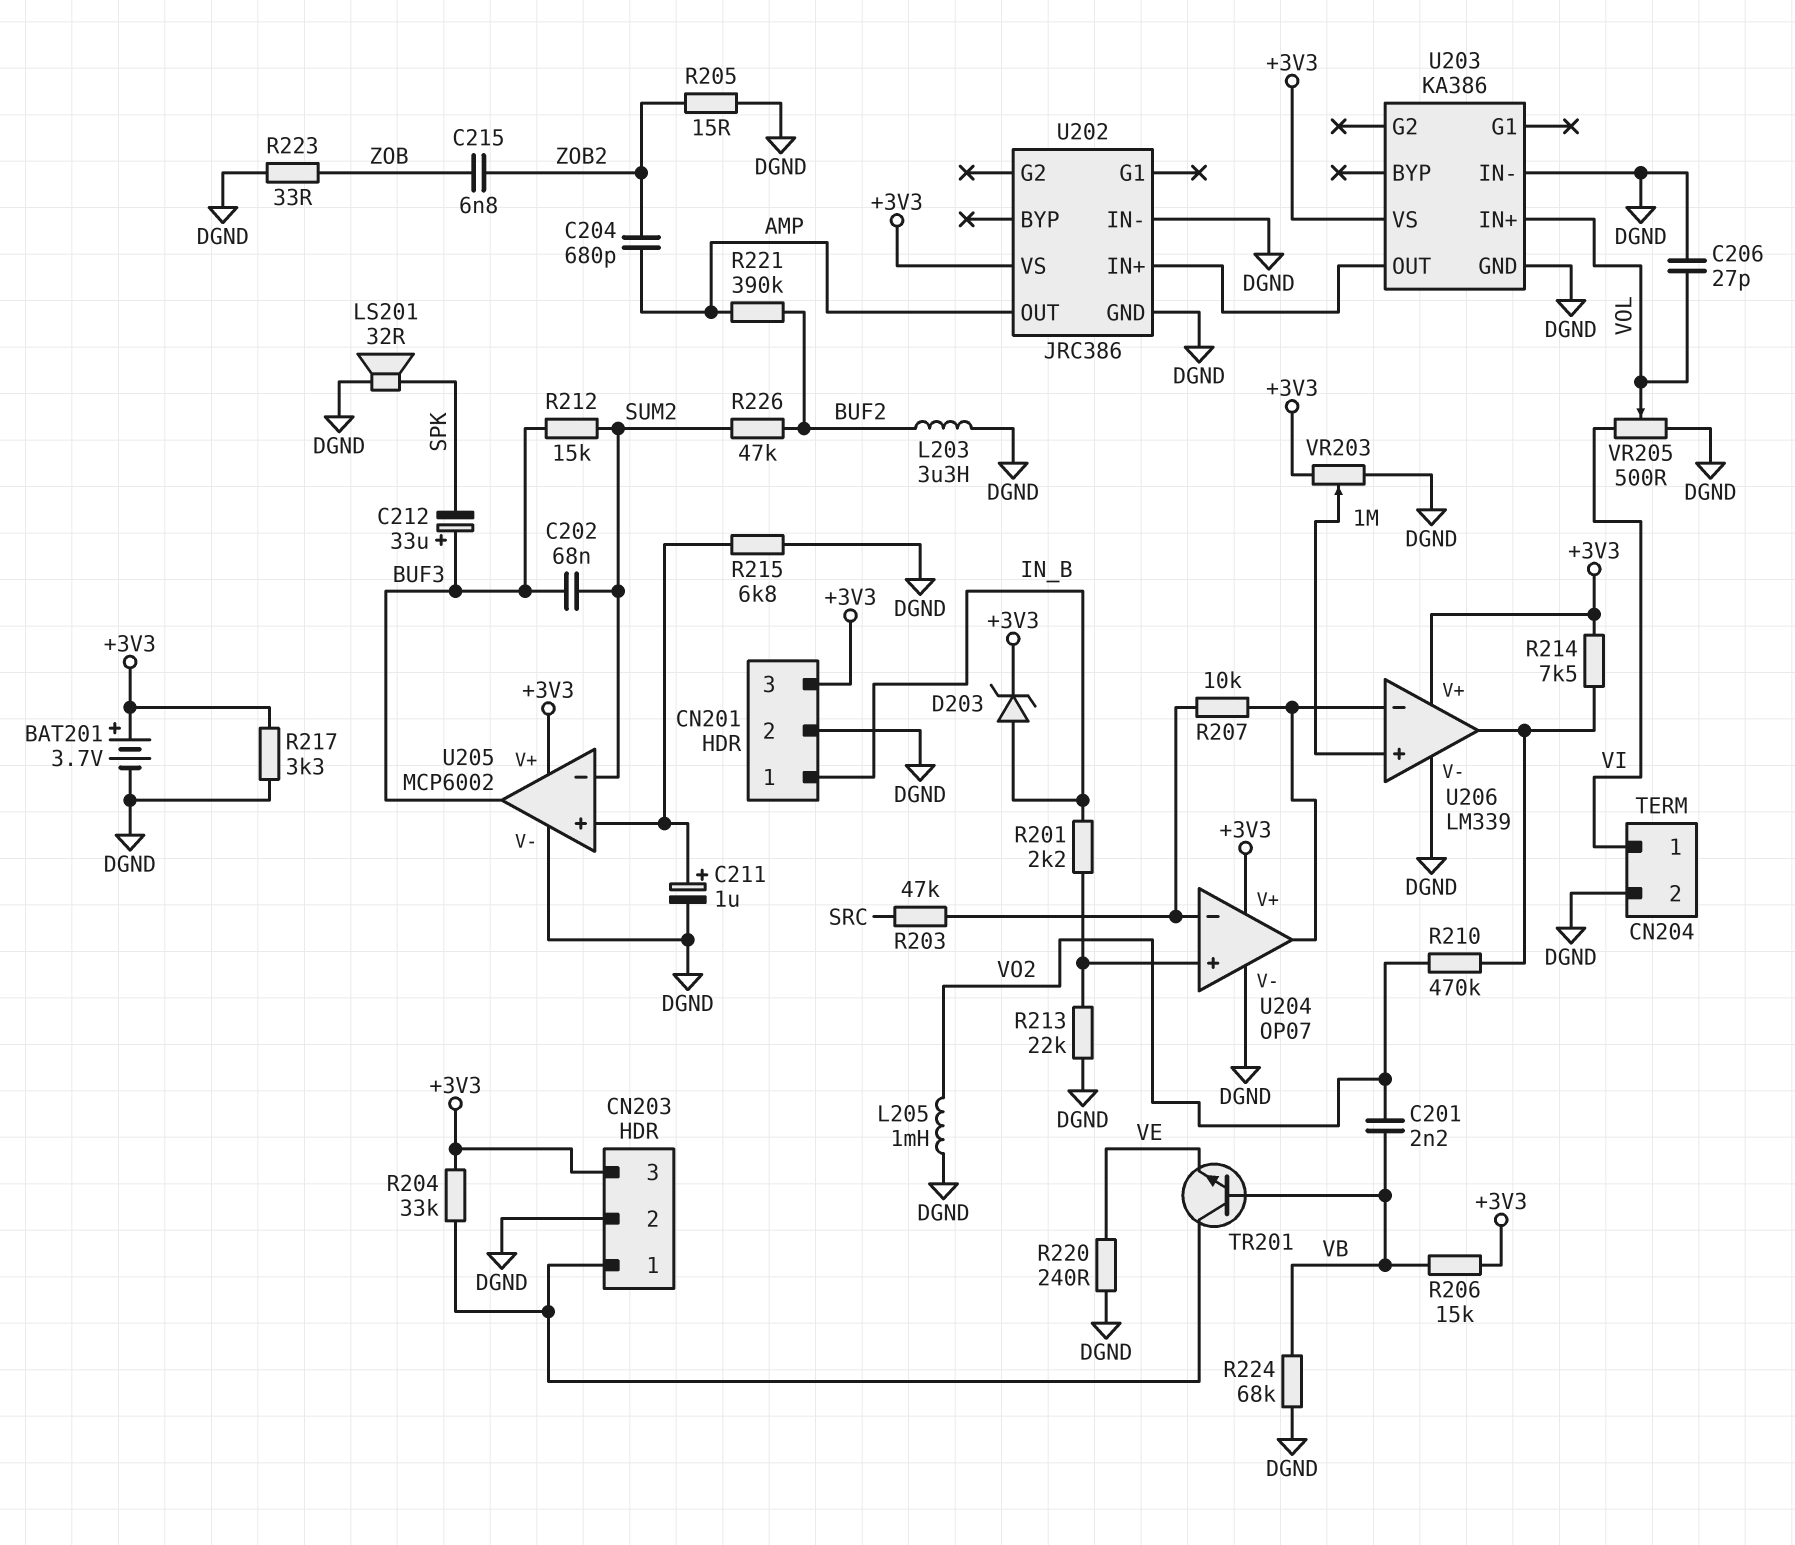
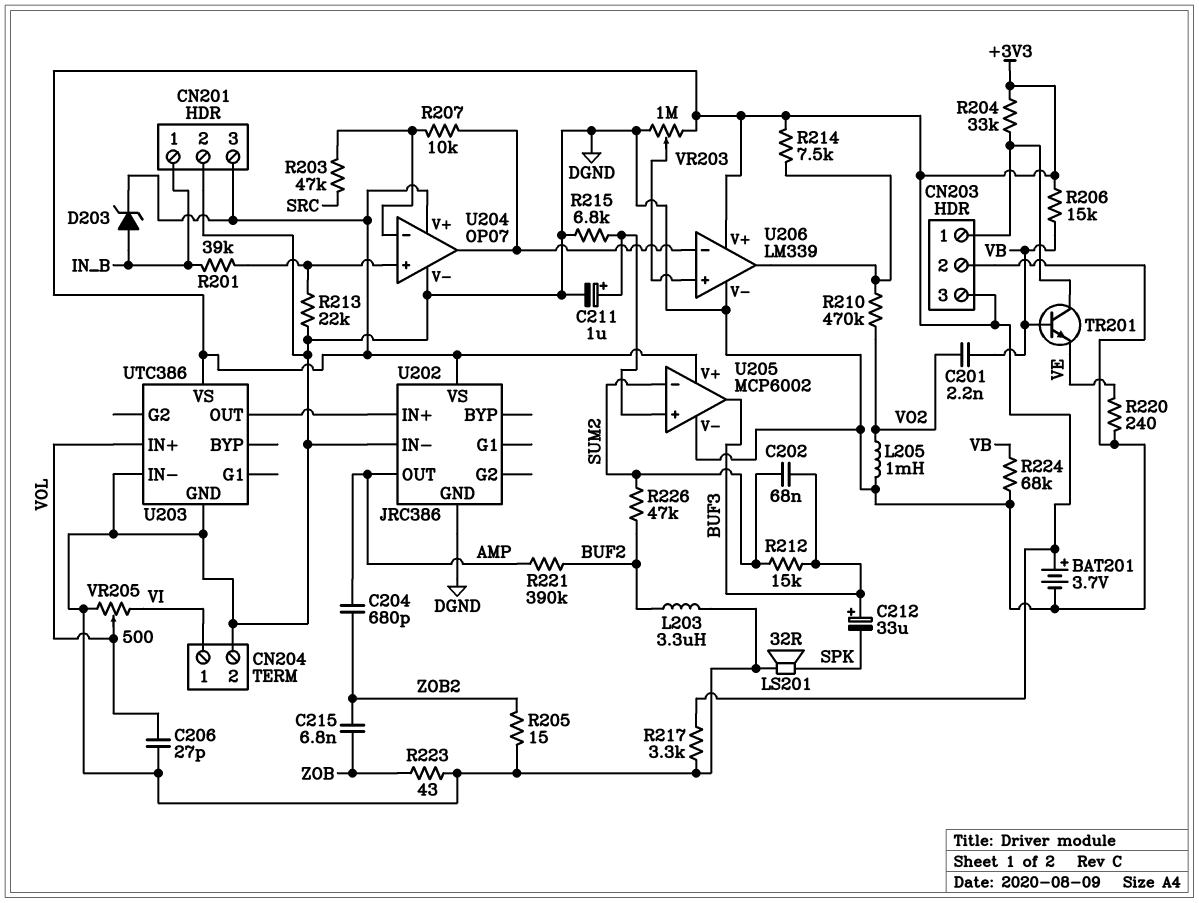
R201: 2.2k (IN_B, U204/in+) -> 39k (IN_B, U204/in+)
R223: 33 (DGND, ZOB) -> 43 (DGND, ZOB)
U203: KA386 -> UTC386

